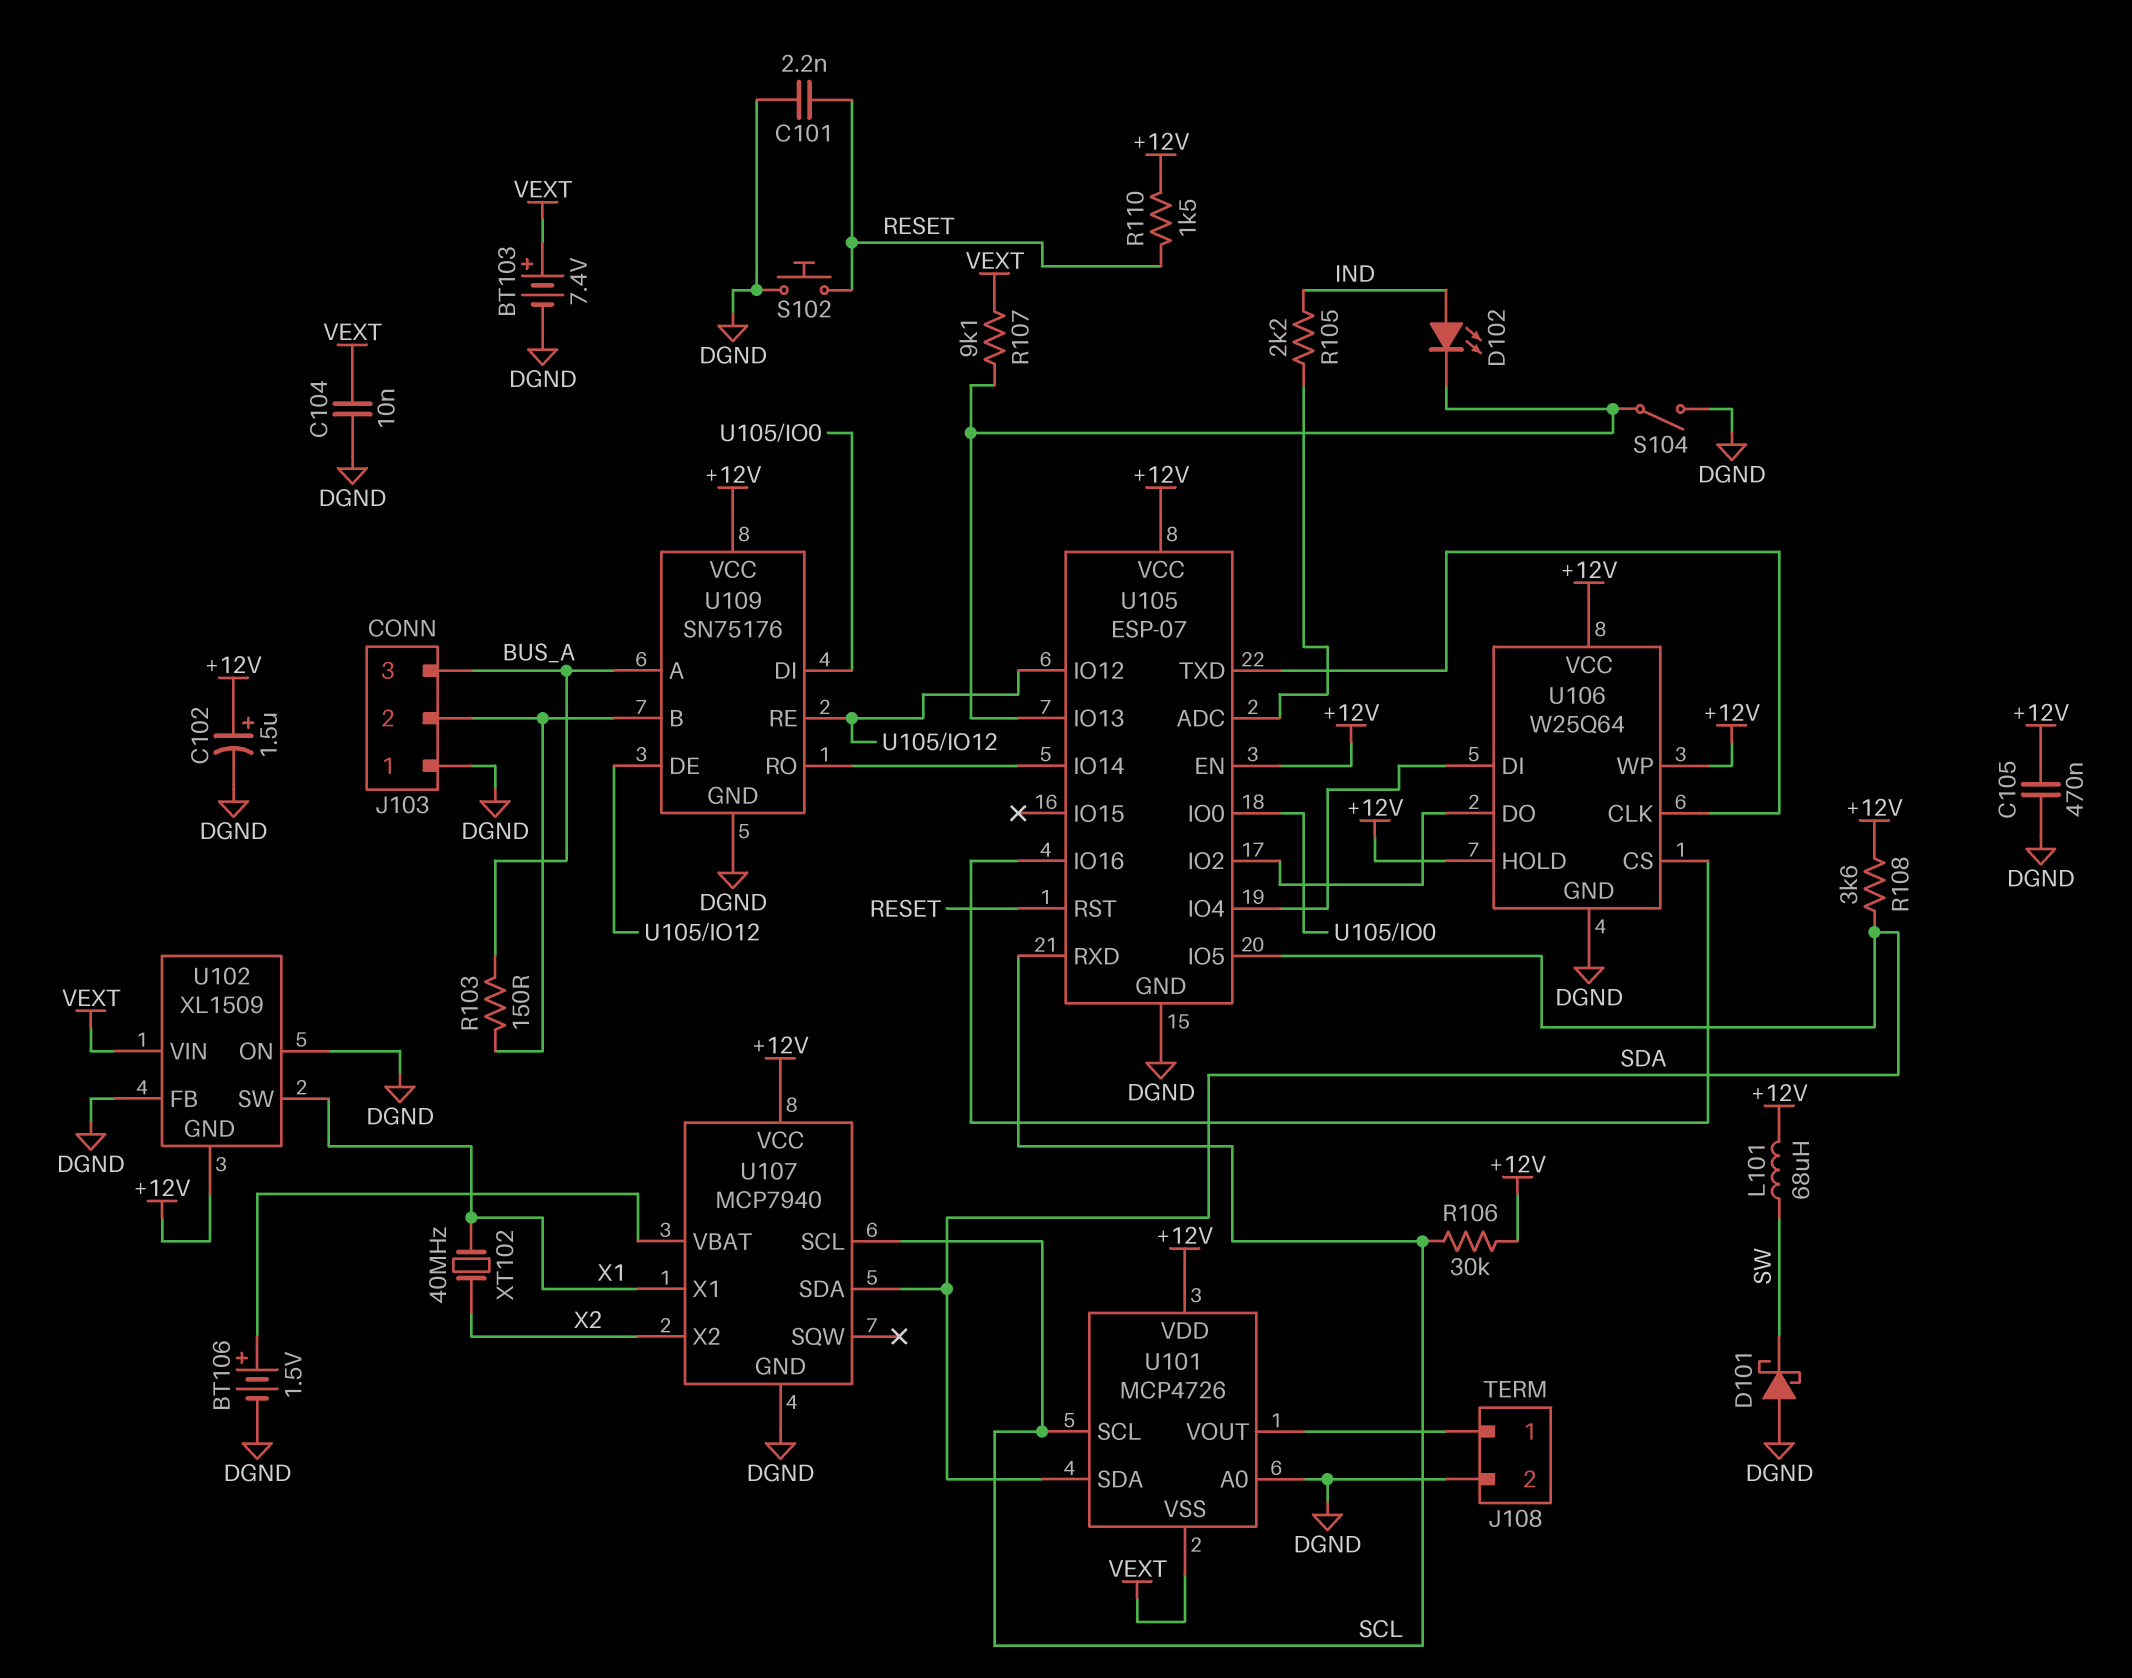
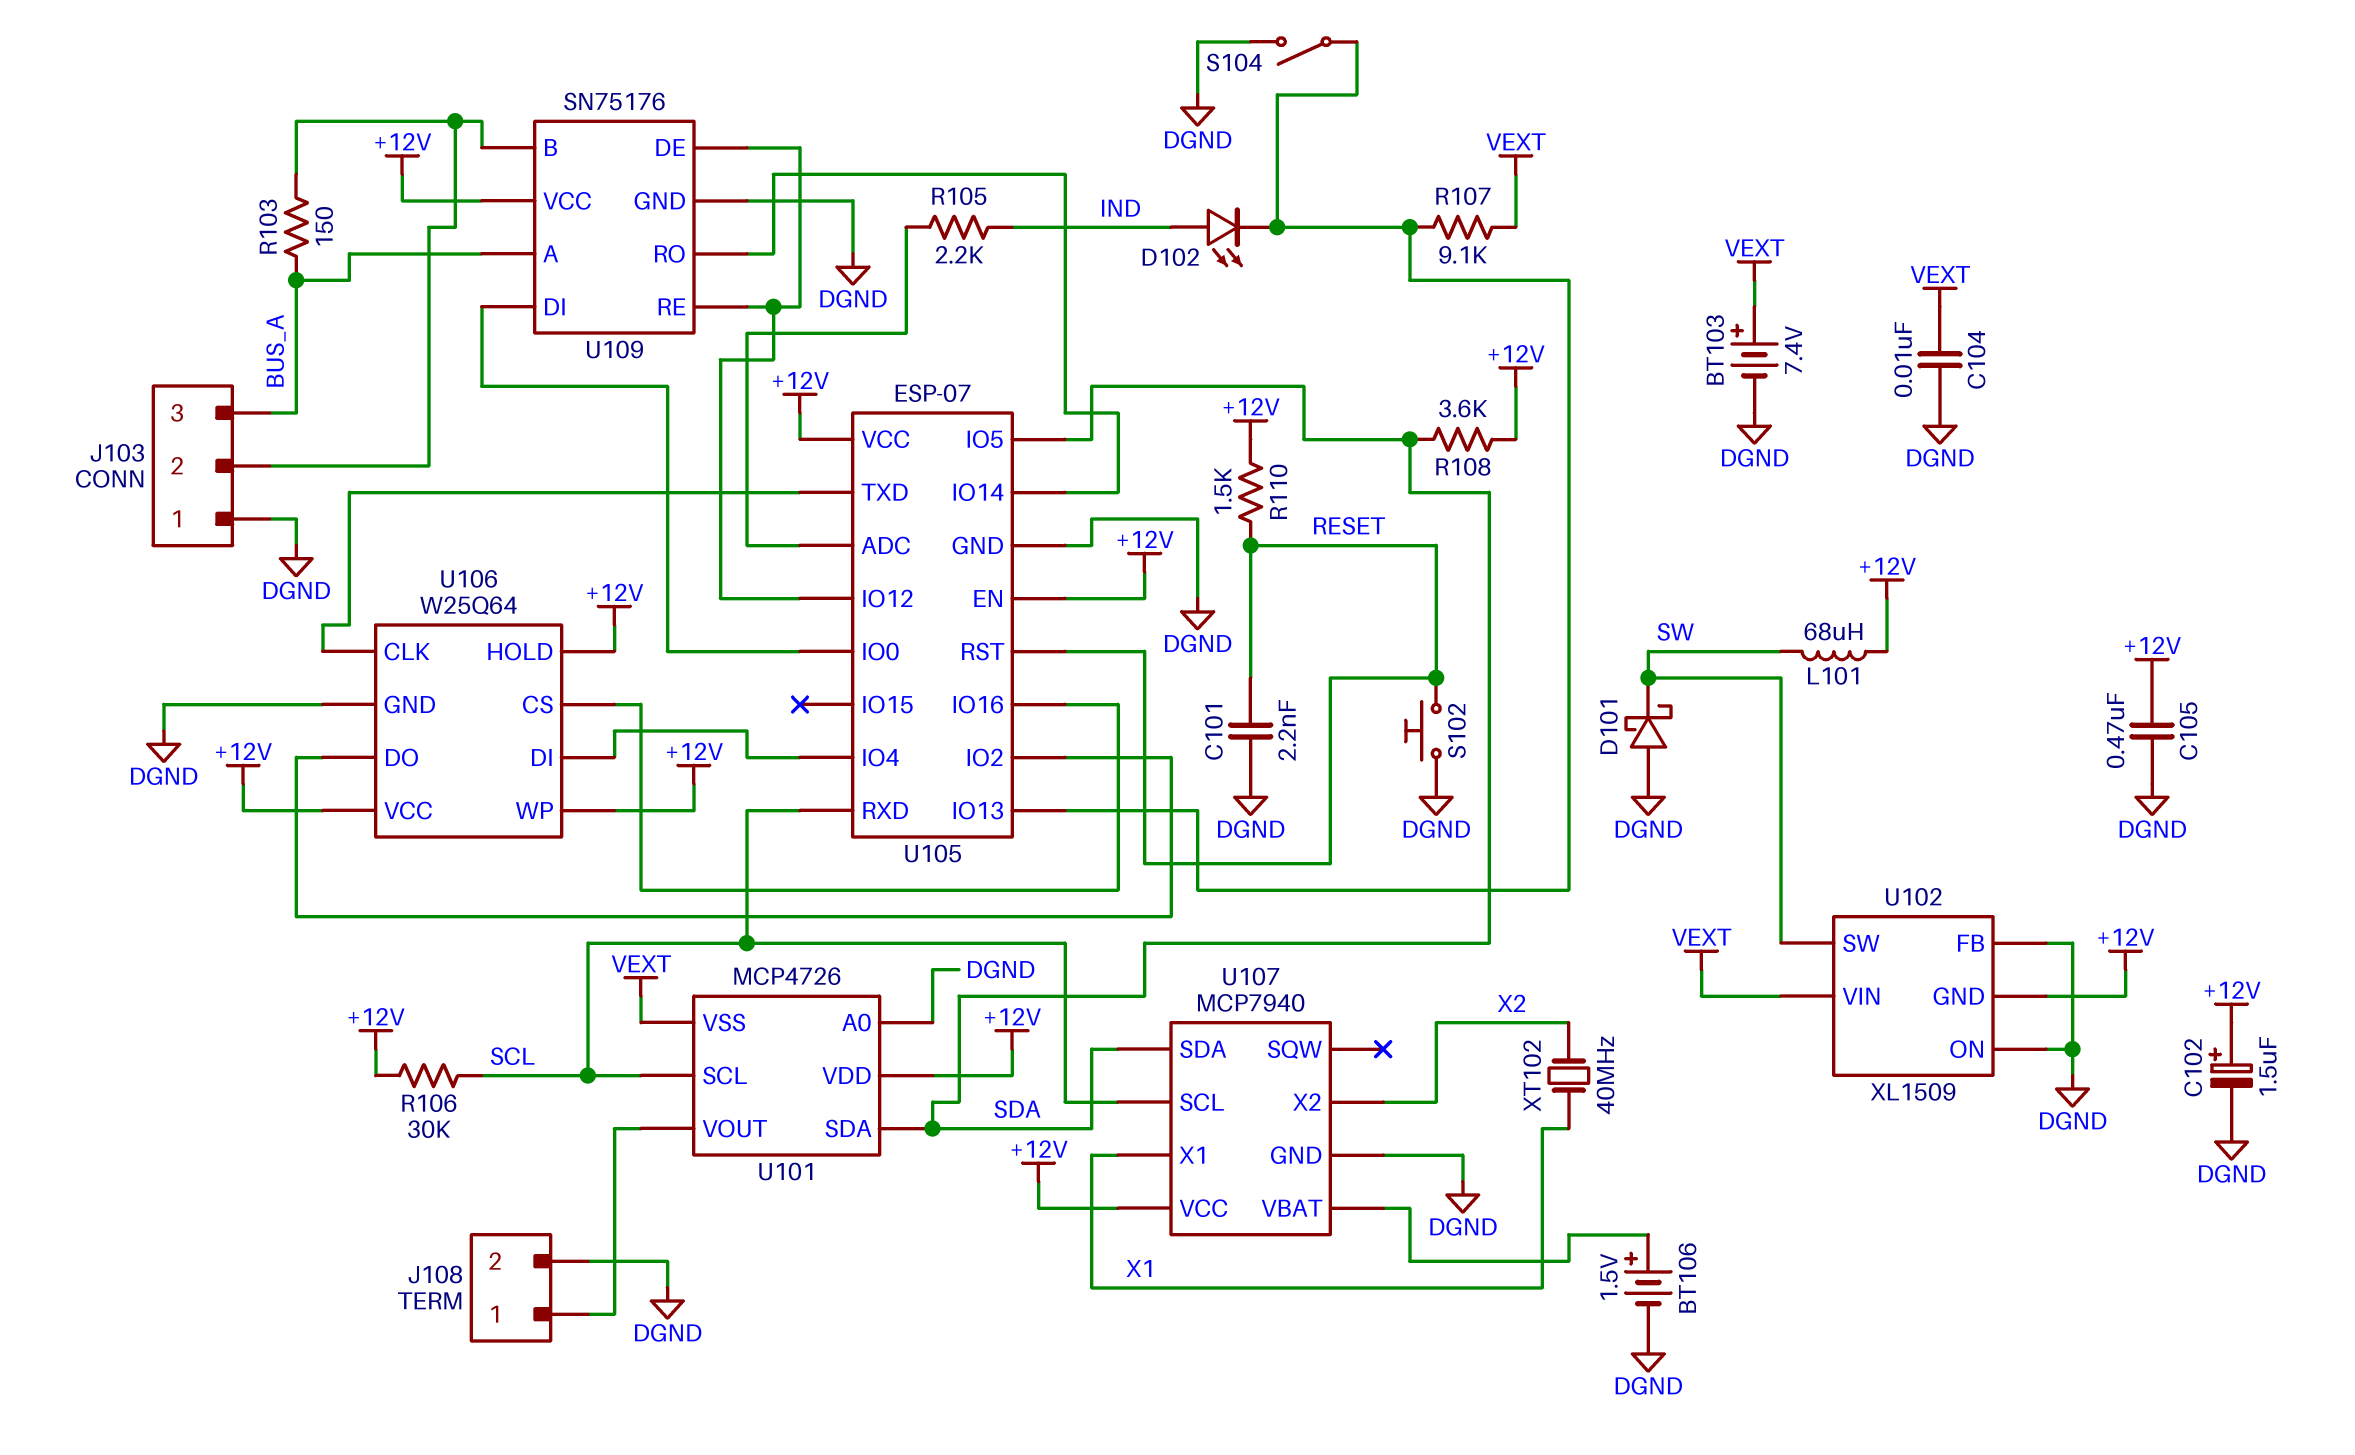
U102 pin SW: X1 -> SW

